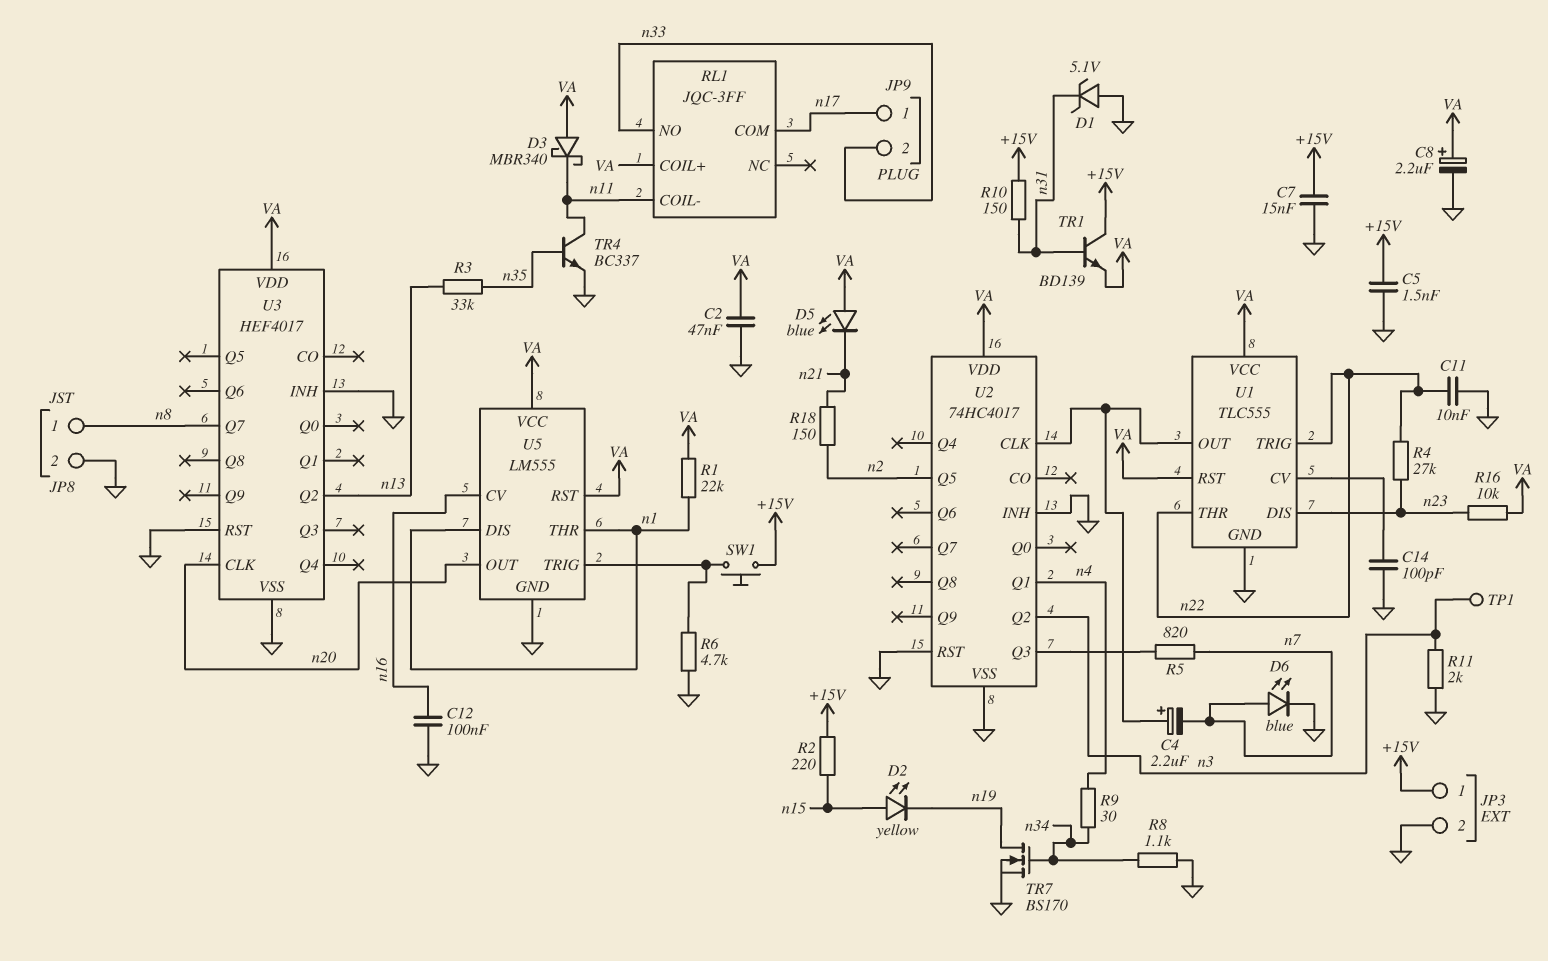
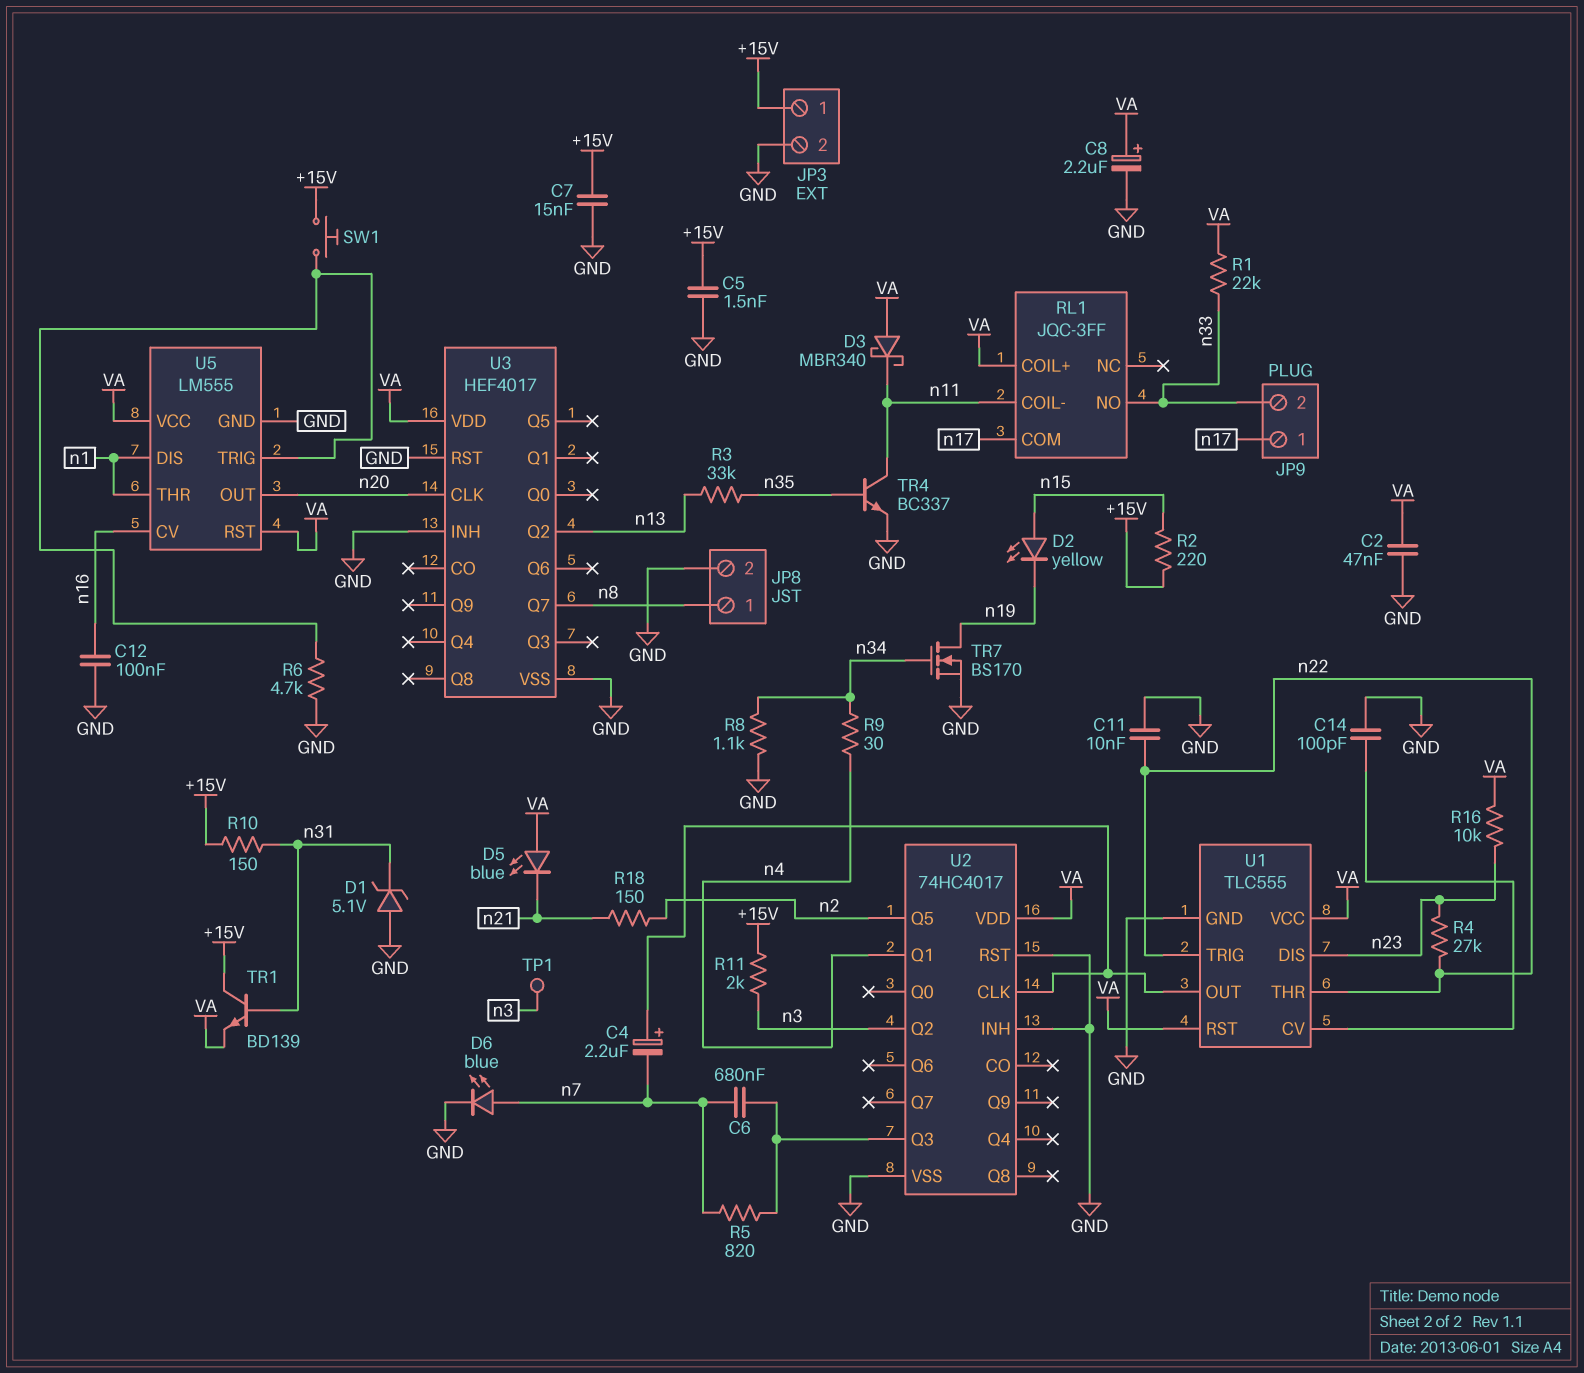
C6: none -> 680nF (U2/Q3, n7)
R1: 22k (VA, n1) -> 22k (VA, n33)
R11: 2k (GND, n3) -> 2k (+15V, n3)

